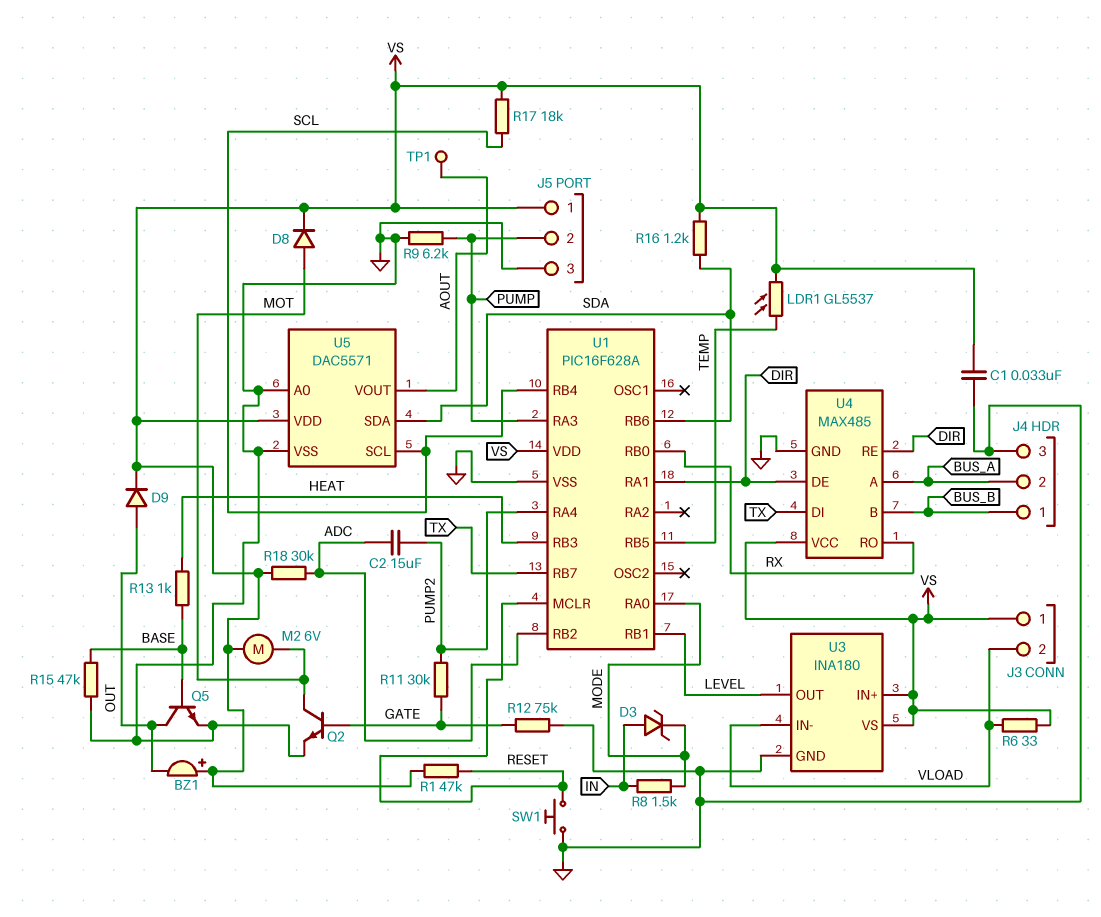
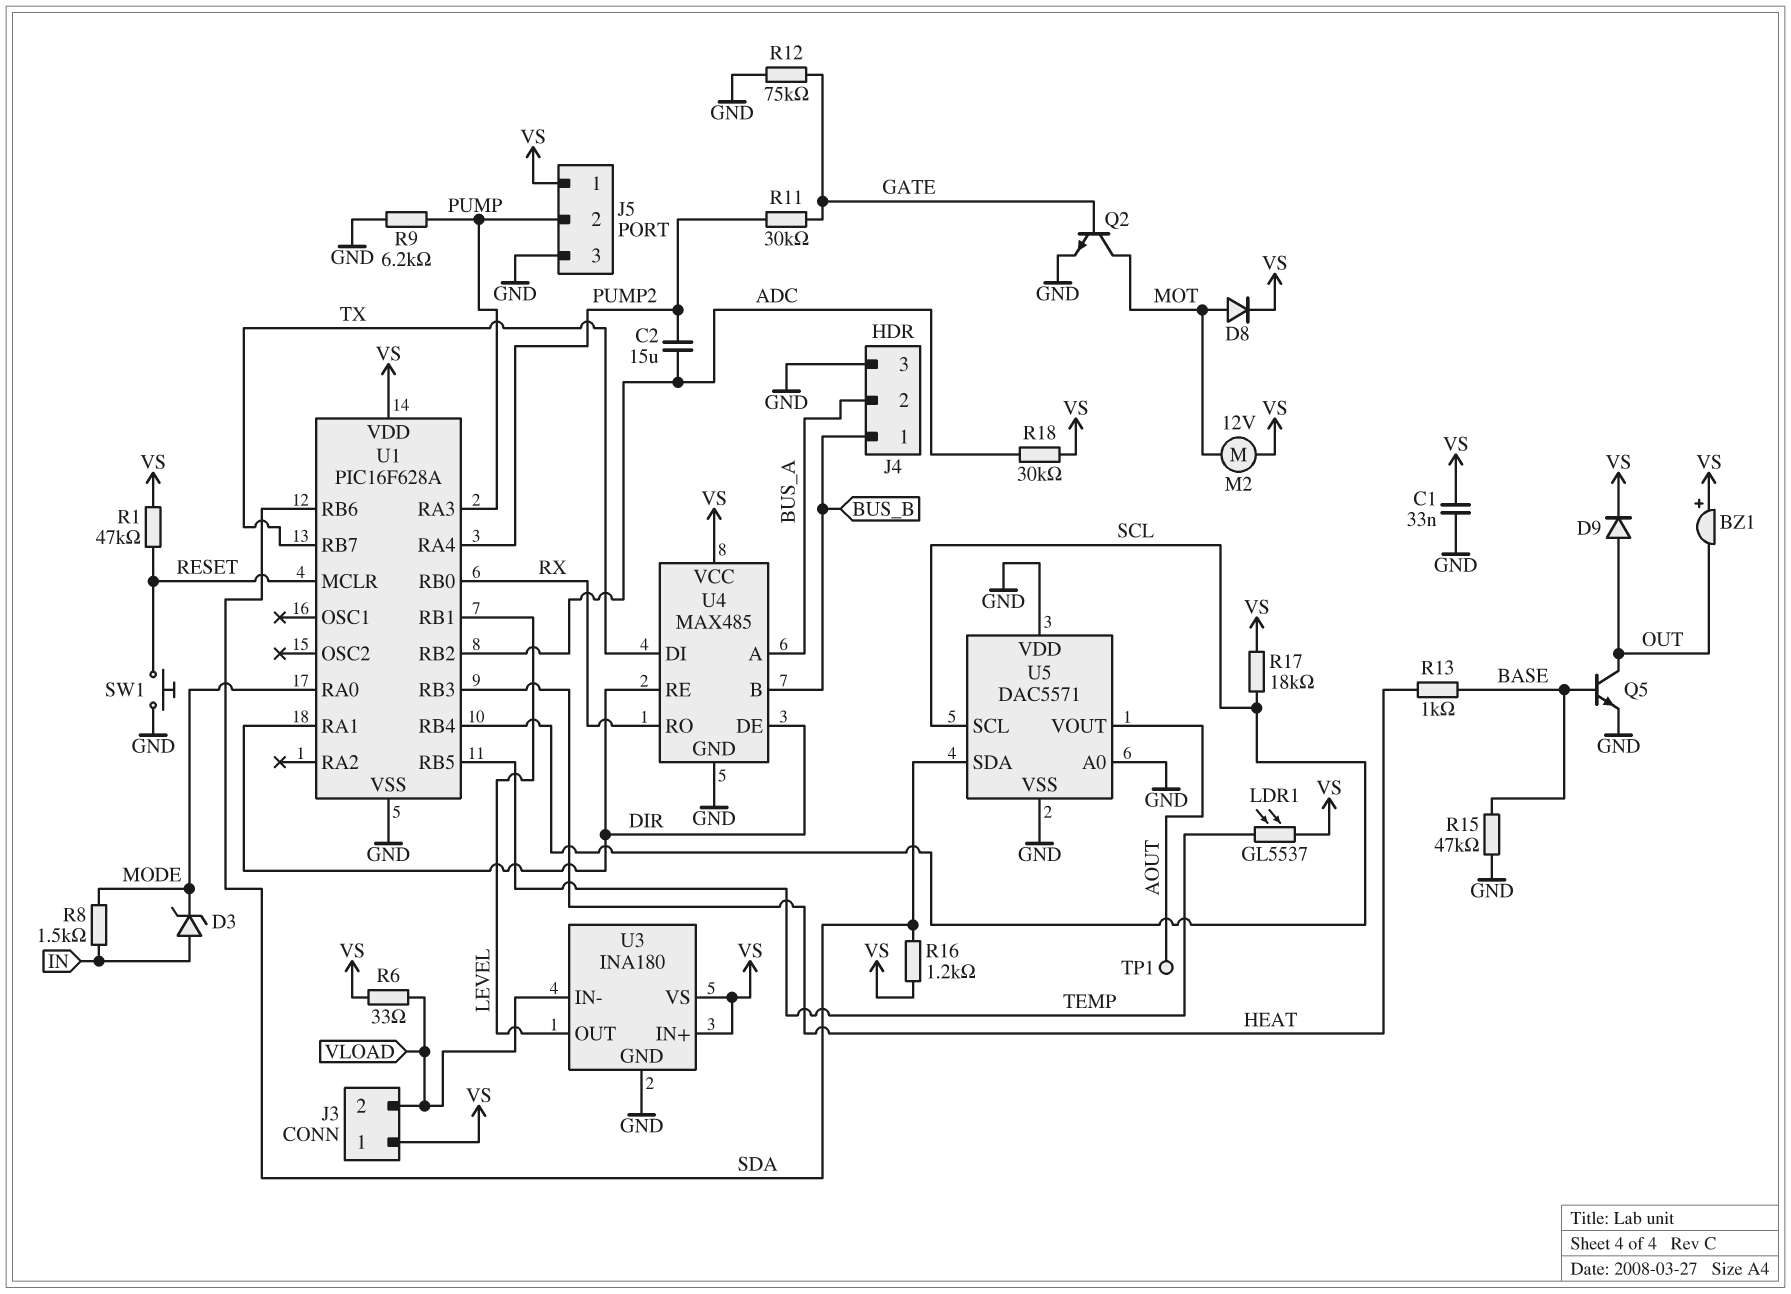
M2: motor 6V (MOT, VS) -> motor 12V (MOT, VS)
U5 pin VDD: VS -> GND

